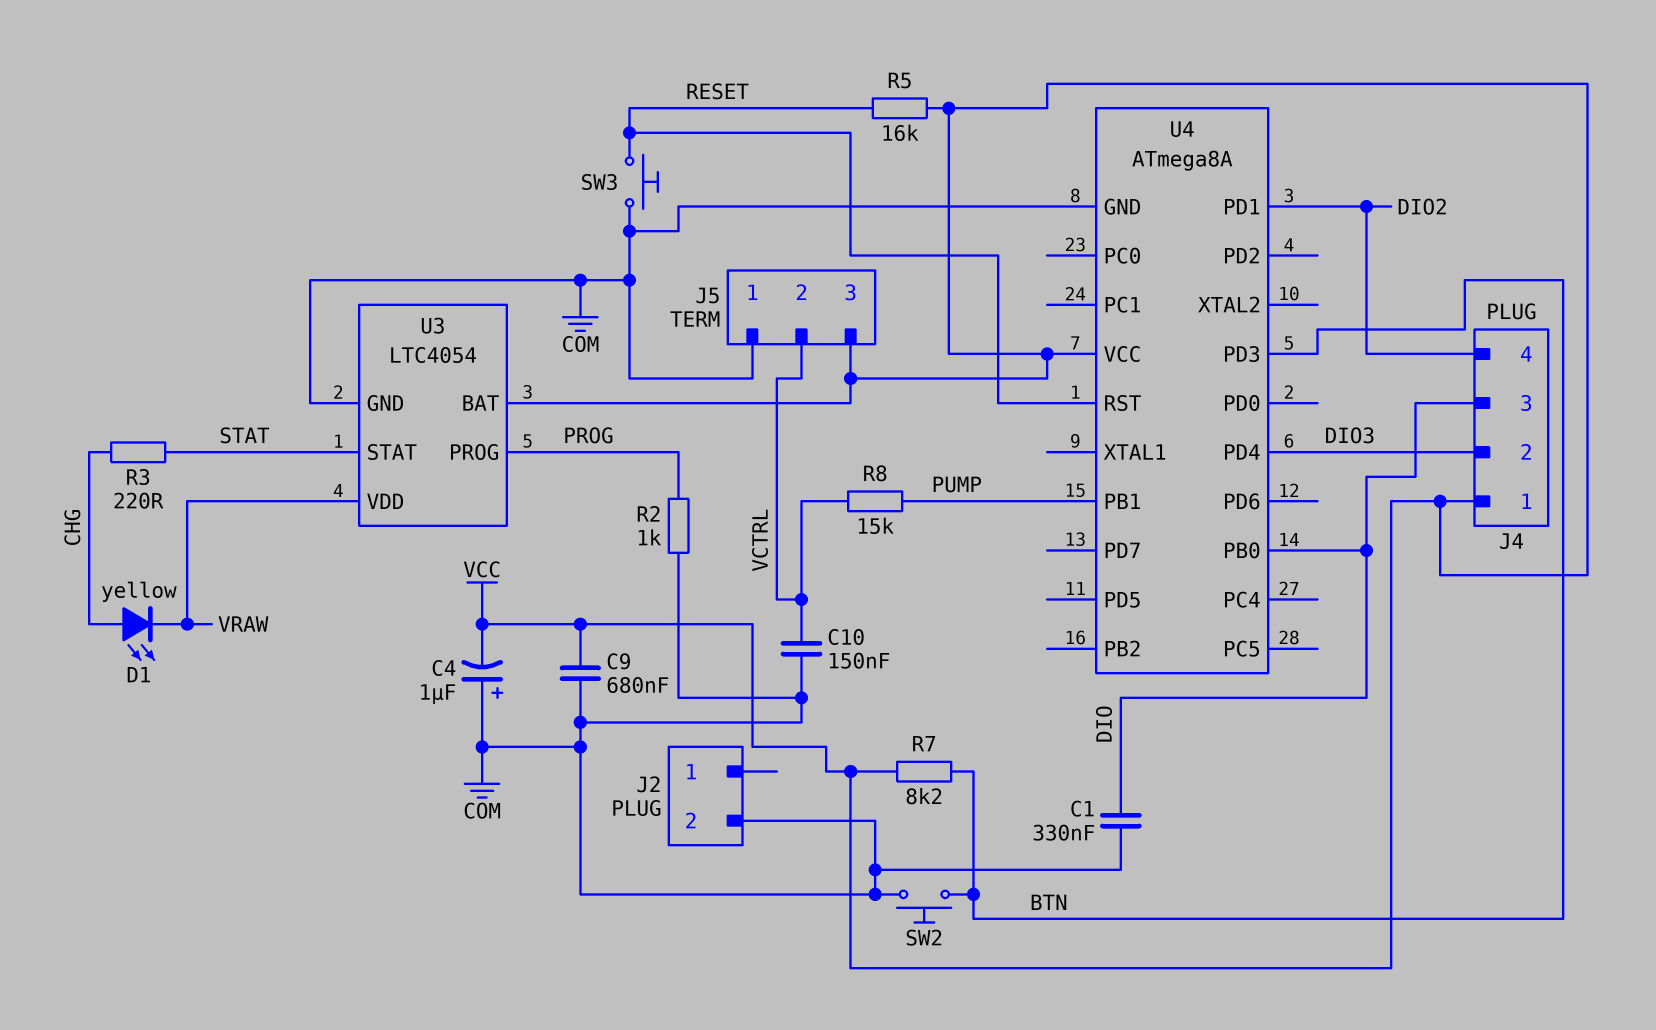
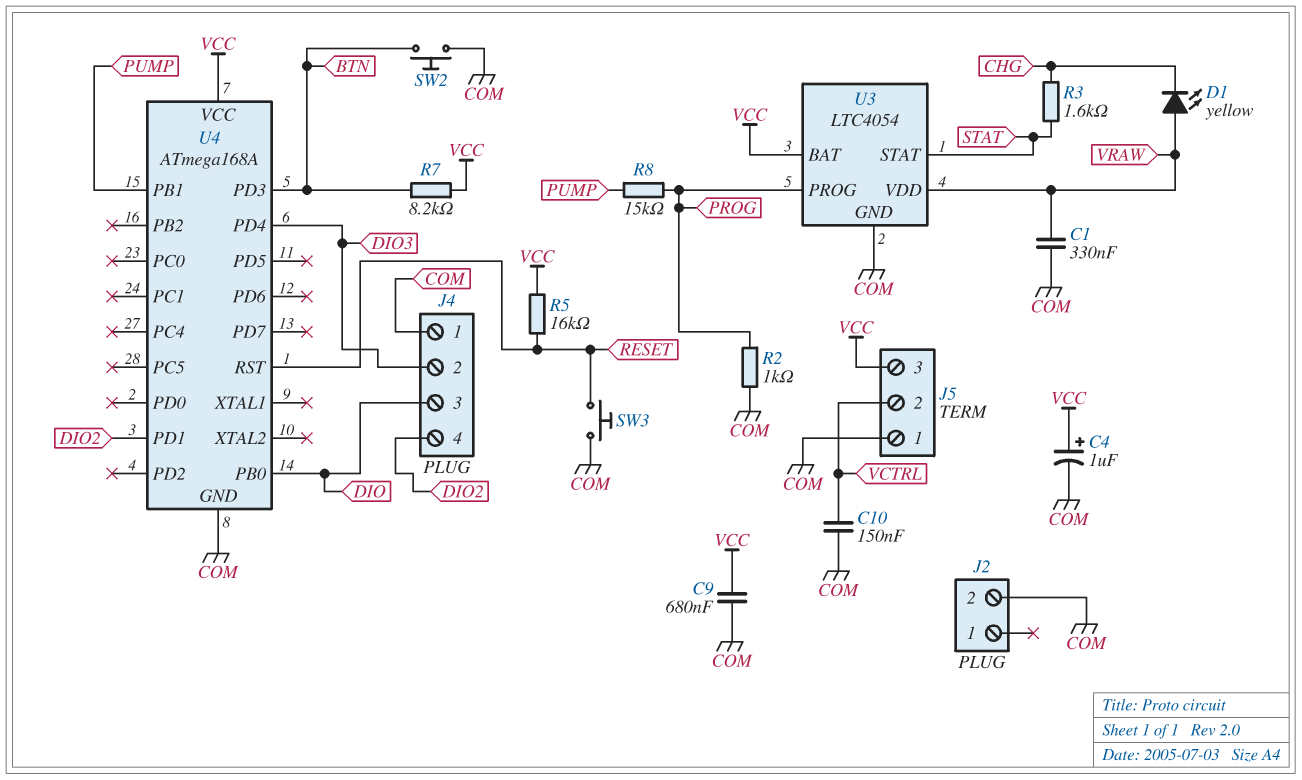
C1: 330nF (COM, DIO) -> 330nF (COM, VRAW)
C4: 1uF (plus COM, minus VCC) -> 1uF (plus VCC, minus COM)
D1: LED yellow (A CHG, K VRAW) -> LED yellow (A VRAW, K CHG)
J4 pin 1: VCC -> COM
R3: 220 (CHG, STAT) -> 1.6k (CHG, STAT)
R8: 15k (PUMP, VCTRL) -> 15k (PROG, PUMP)
U4: ATmega8A -> ATmega168A

